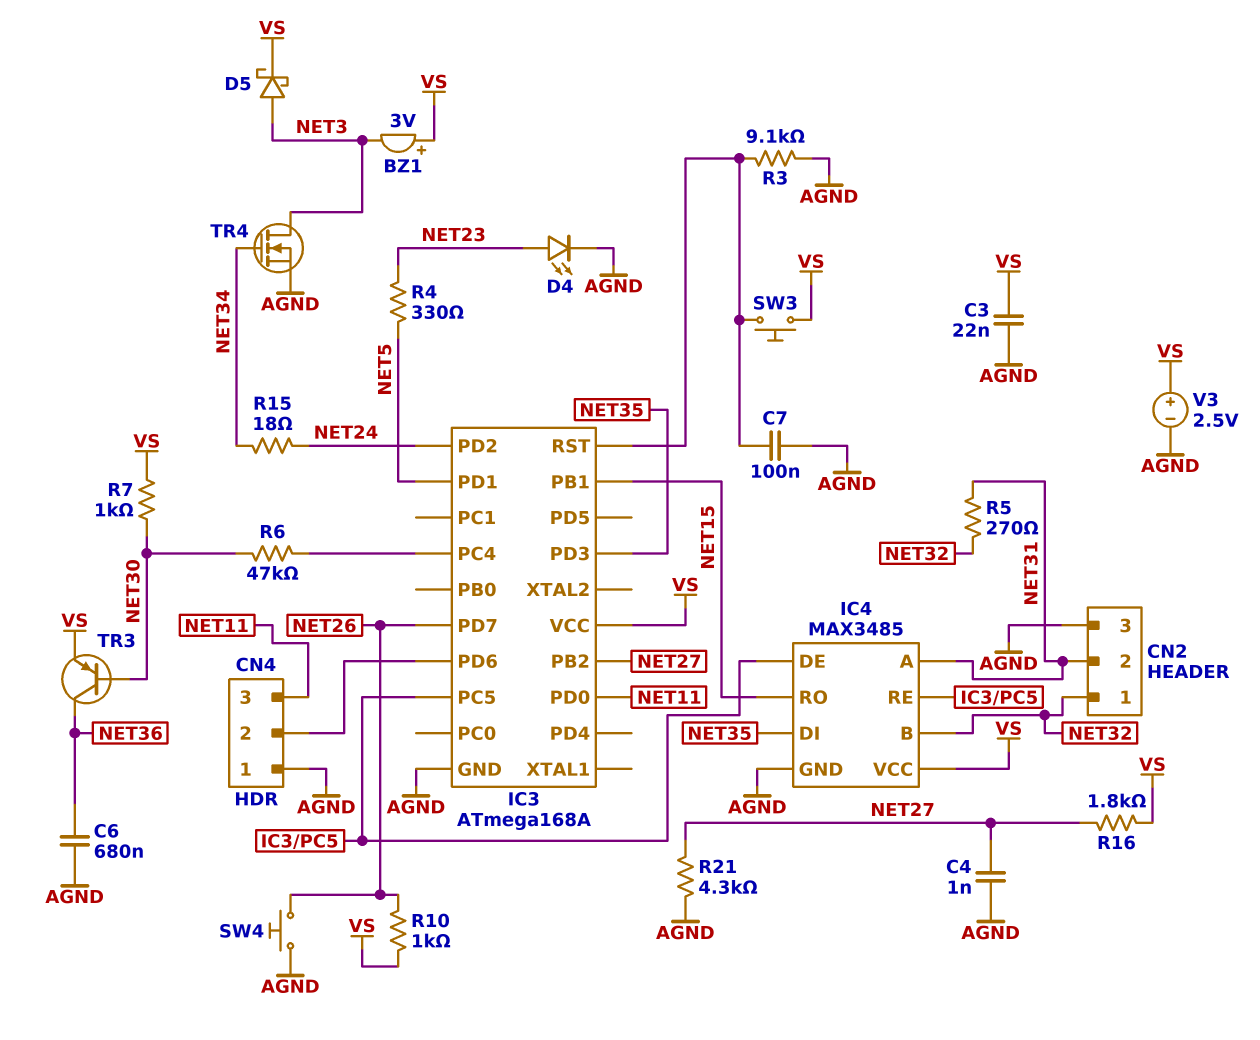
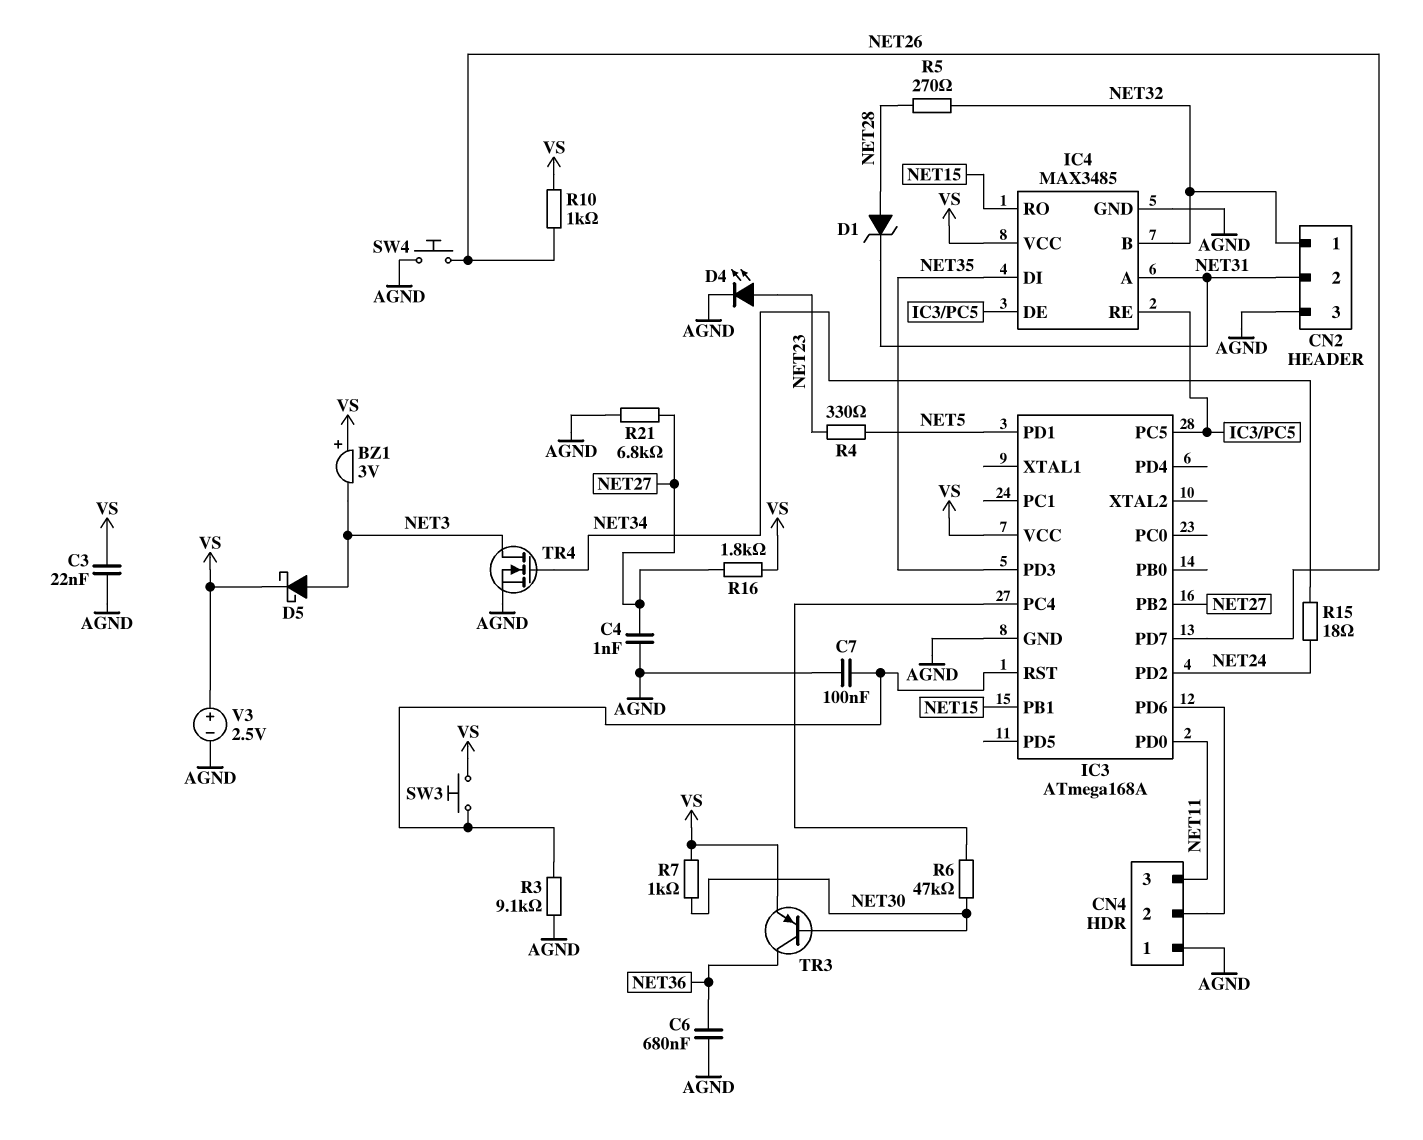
D1: none -> zener (A NET28, K NET31)
R5: 270 (NET31, NET32) -> 270 (NET28, NET32)
R21: 4.3k (AGND, NET27) -> 6.8k (AGND, NET27)

